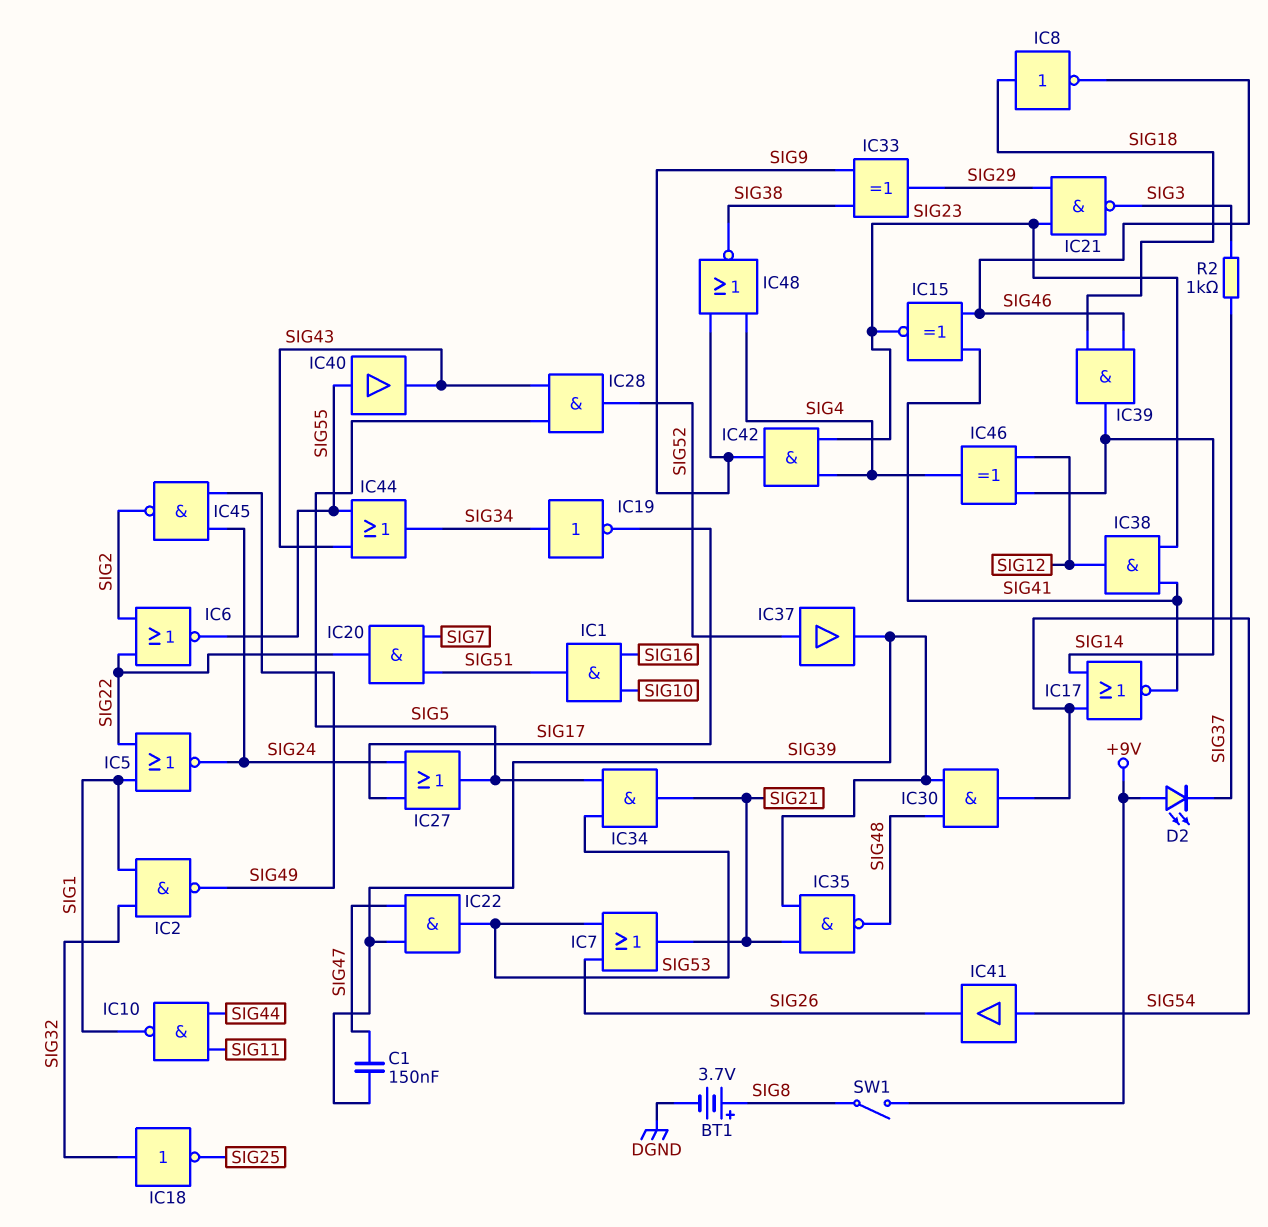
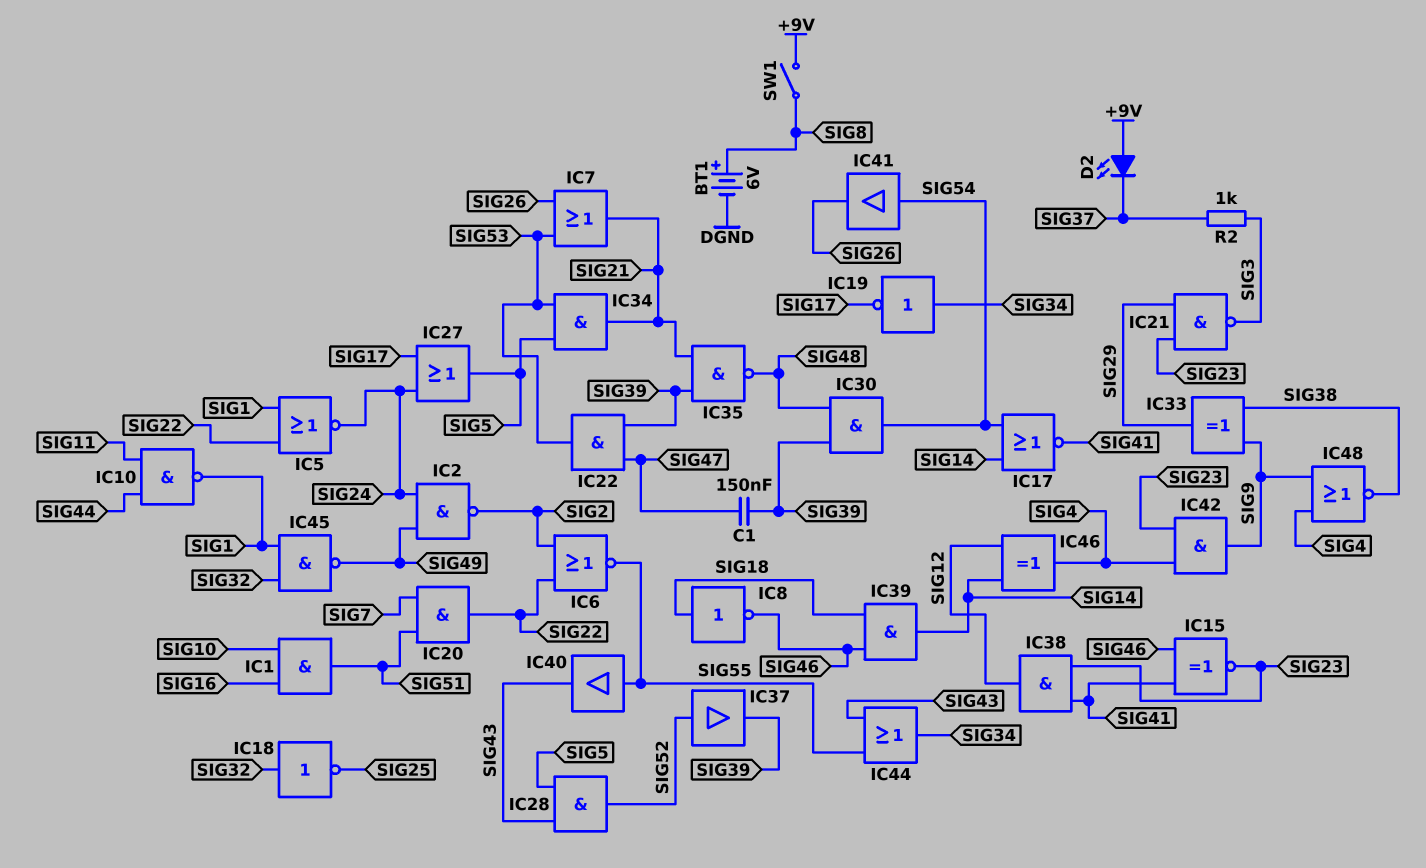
BT1: 3.7V (plus SIG8, minus DGND) -> 6V (plus SIG8, minus DGND)
IC2: NAND (in SIG1, in SIG32, out SIG49) -> NAND (in SIG24, in SIG49, out SIG2)
IC45: NAND (in SIG24, in SIG49, out SIG2) -> NAND (in SIG1, in SIG32, out SIG49)

